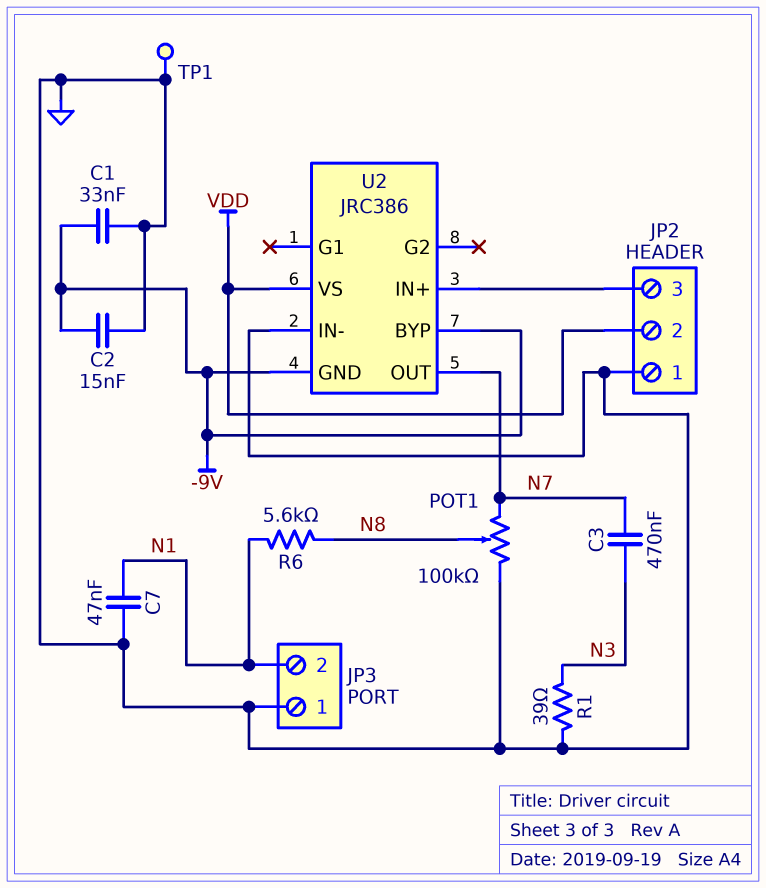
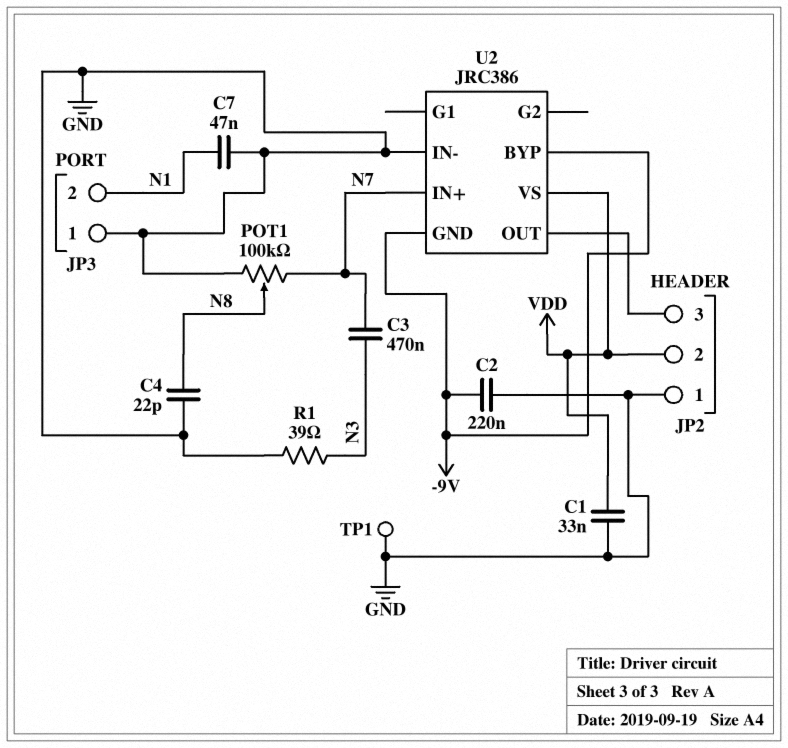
C1: 33nF (-9V, GND) -> 33nF (GND, VDD)
C2: 15nF (-9V, GND) -> 220nF (-9V, GND)
C4: none -> 22pF (GND, N8)
R6: 5.6k (N1, N8) -> none
U2 pin IN+: JP2/3 -> N7
U2 pin OUT: N7 -> JP2/3

